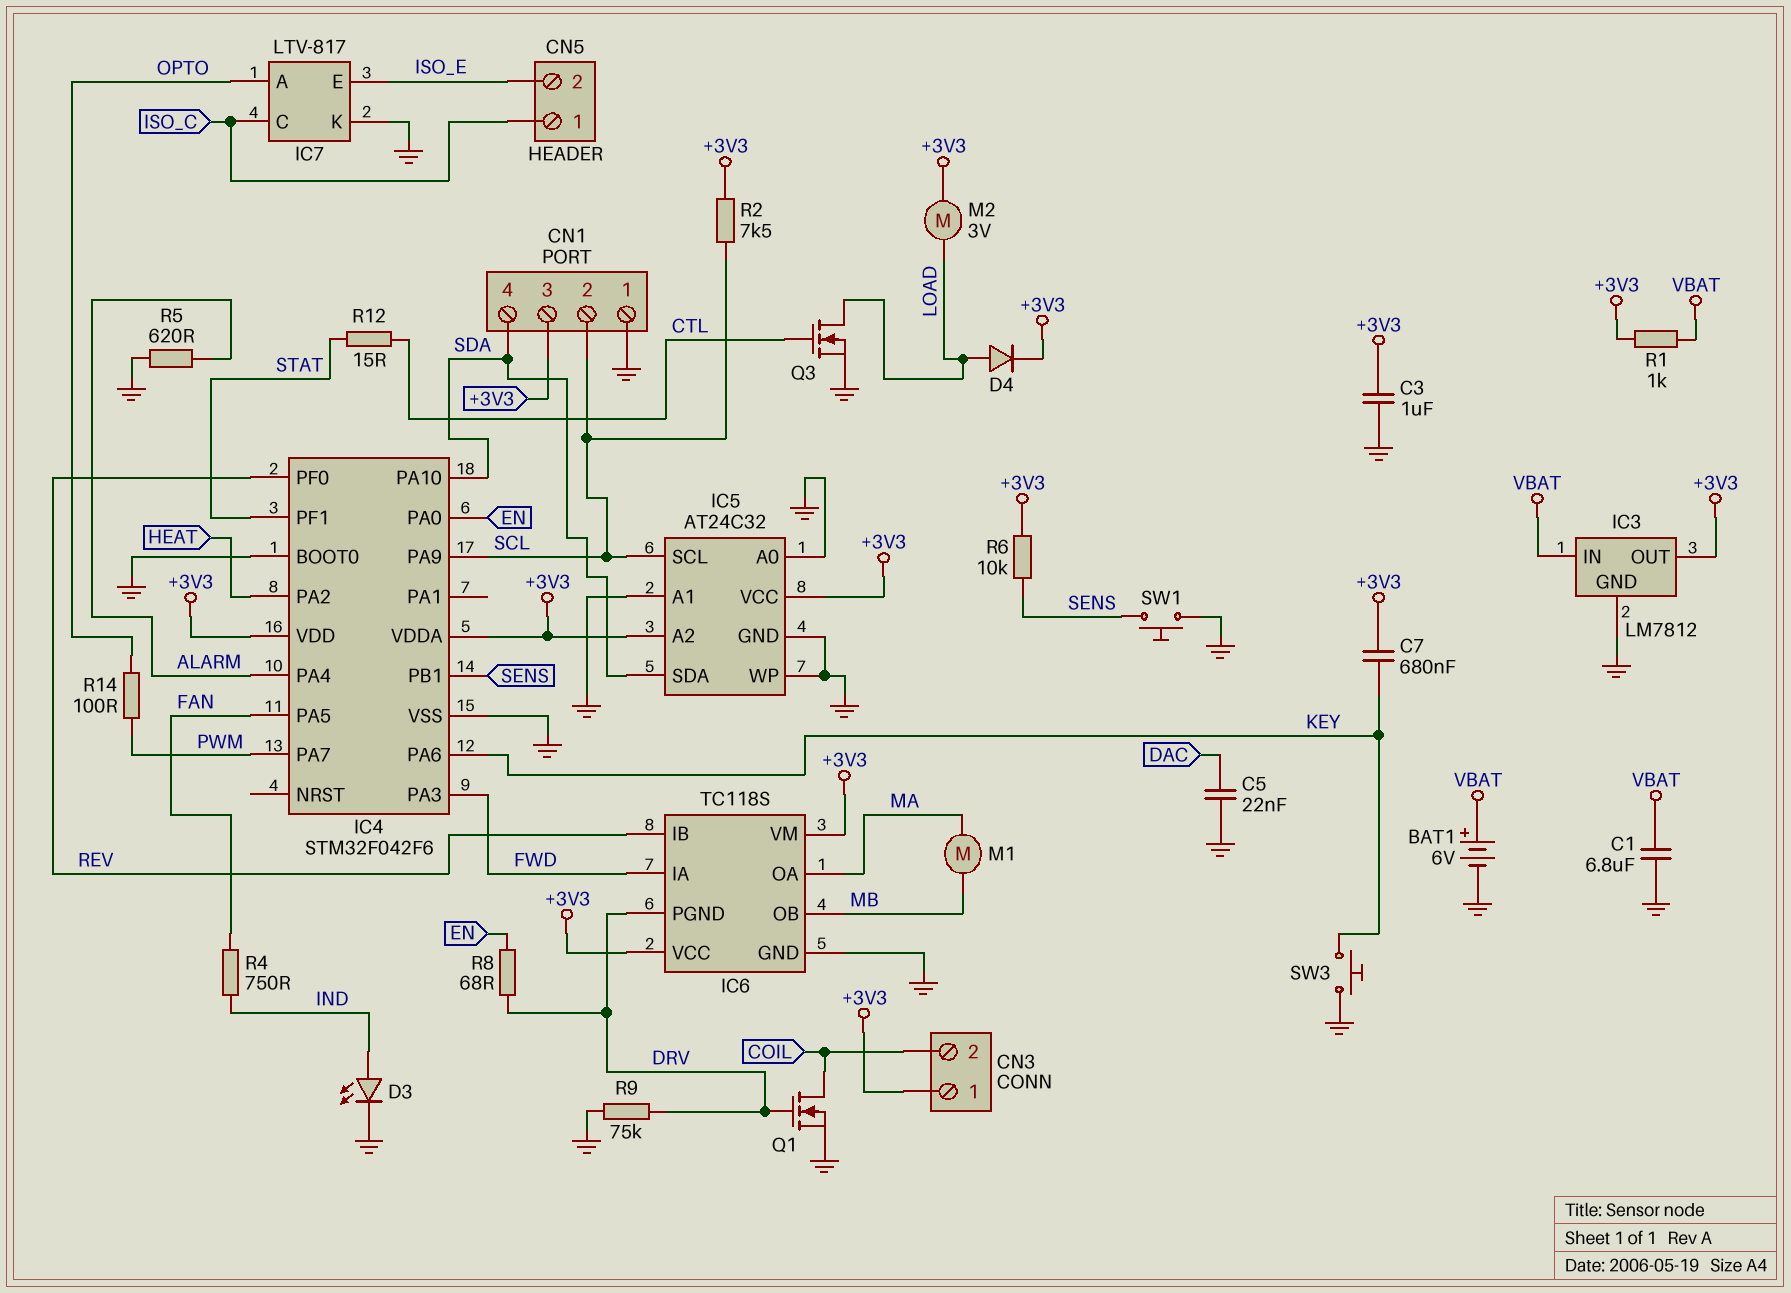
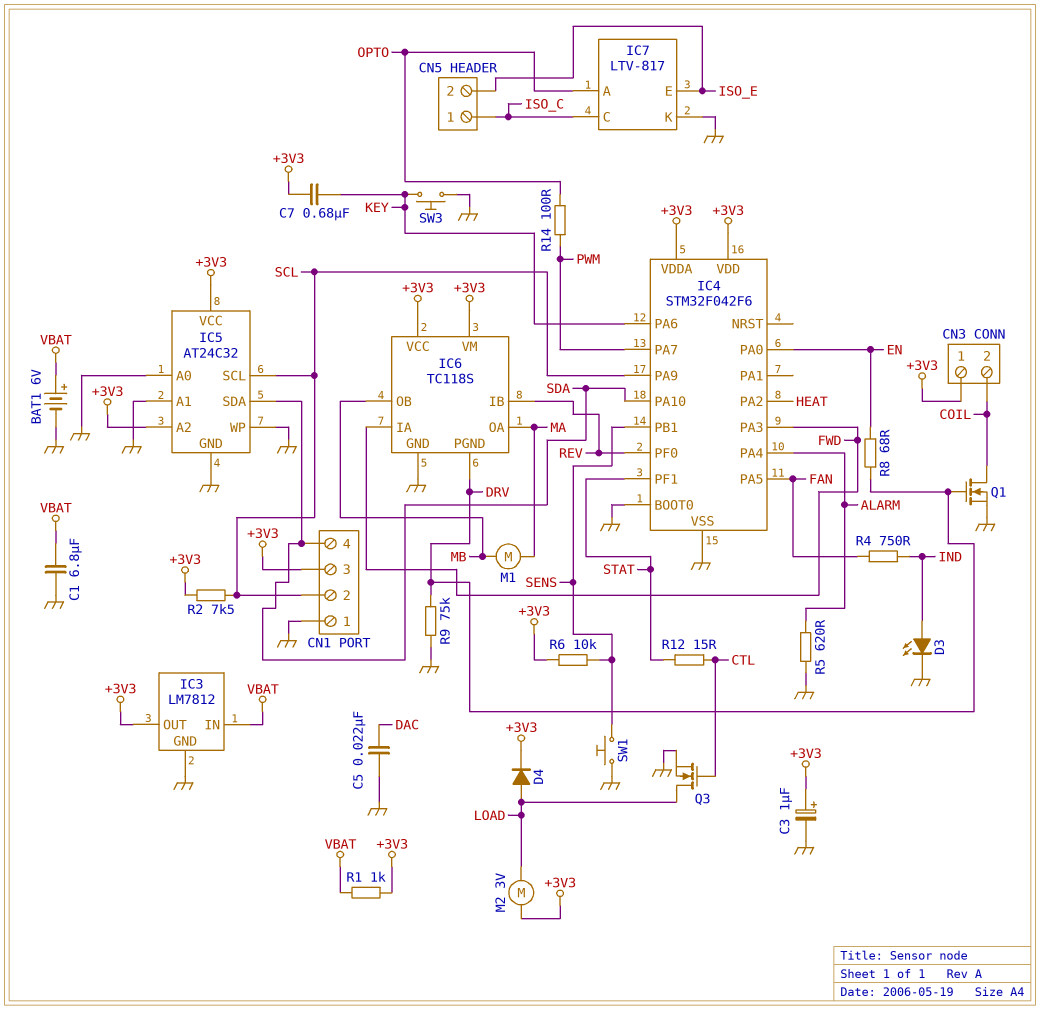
C3: 1uF (+3V3, GND) -> 1uF (plus +3V3, minus GND)

